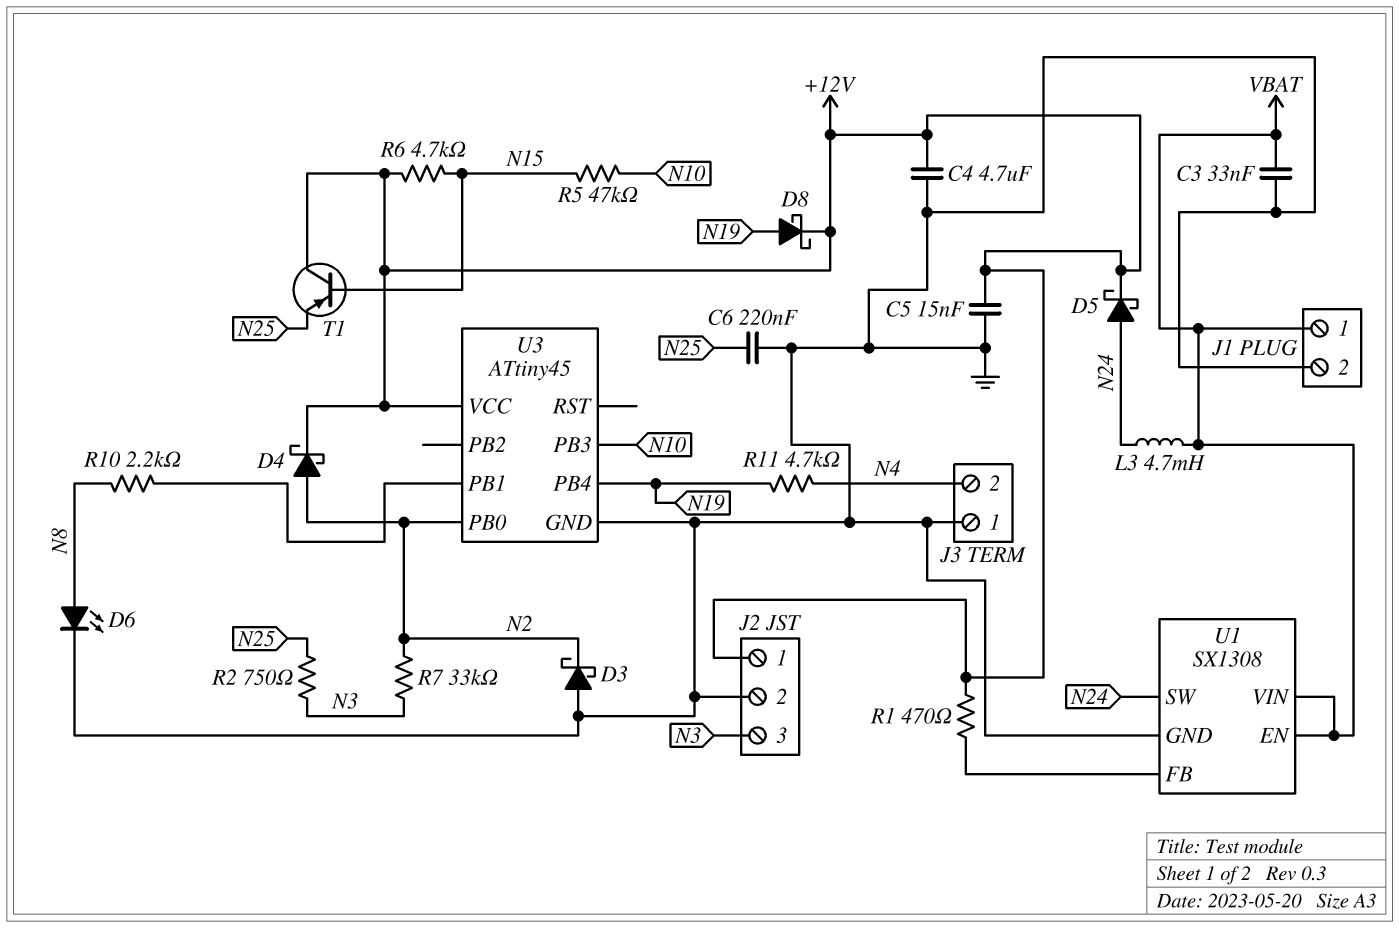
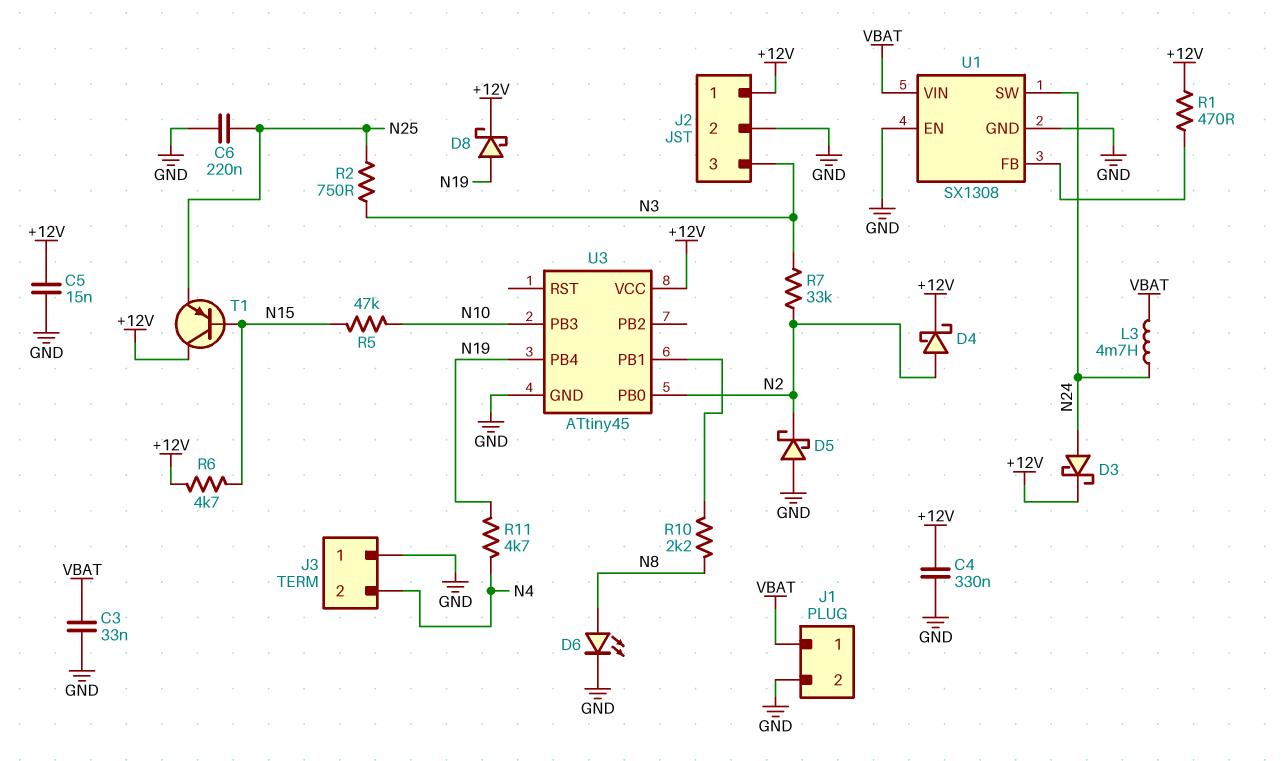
C4: 4.7uF (+12V, GND) -> 330nF (+12V, GND)
D3: schottky (A GND, K N2) -> schottky (A N24, K +12V)
D5: schottky (A N24, K +12V) -> schottky (A GND, K N2)
U1 pin EN: VBAT -> GND

